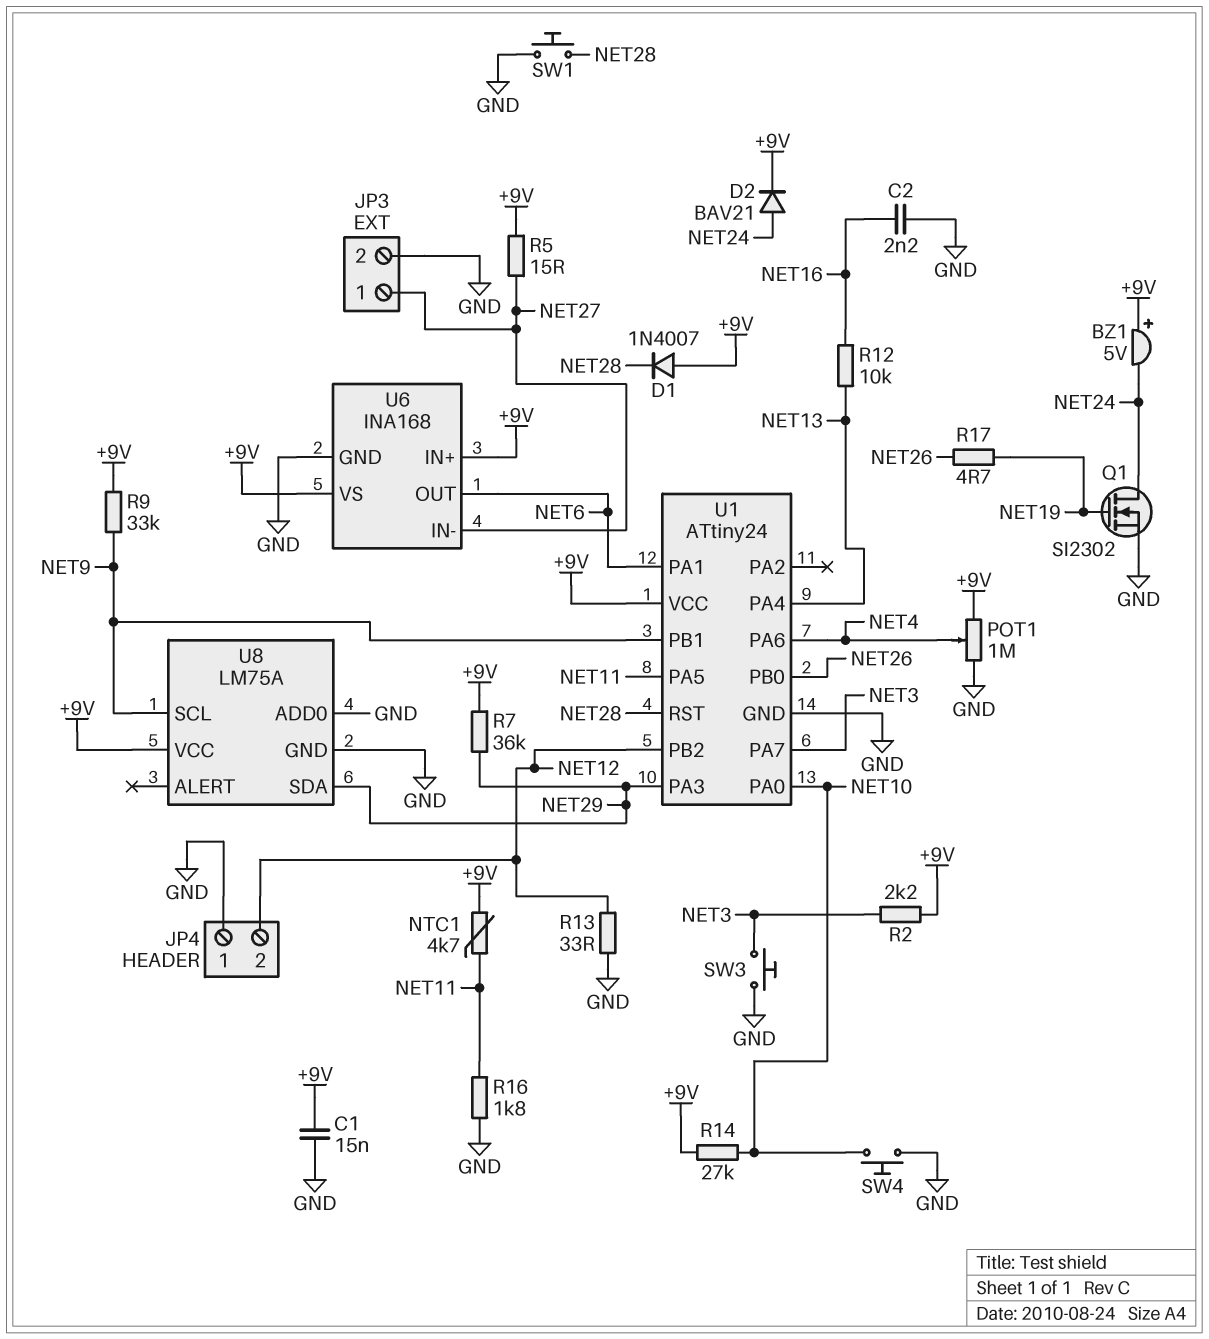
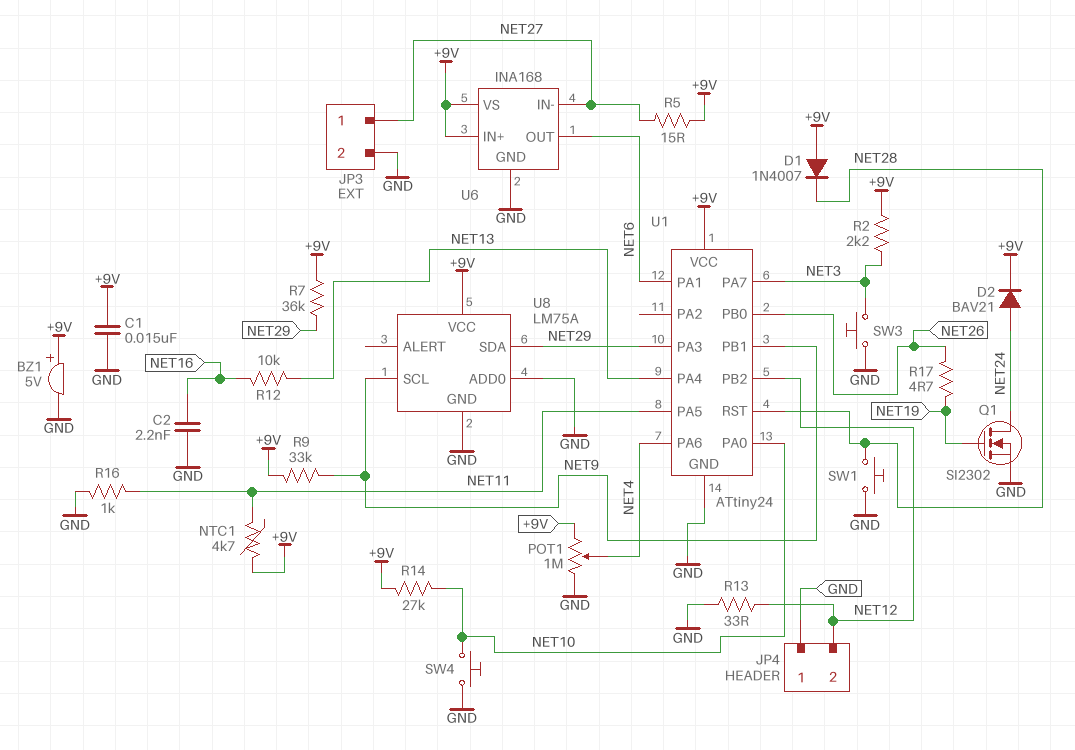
BZ1: buzzer 5V (plus +9V, minus NET24) -> buzzer 5V (plus +9V, minus GND)
R16: 1.8k (GND, NET11) -> 1k (GND, NET11)

